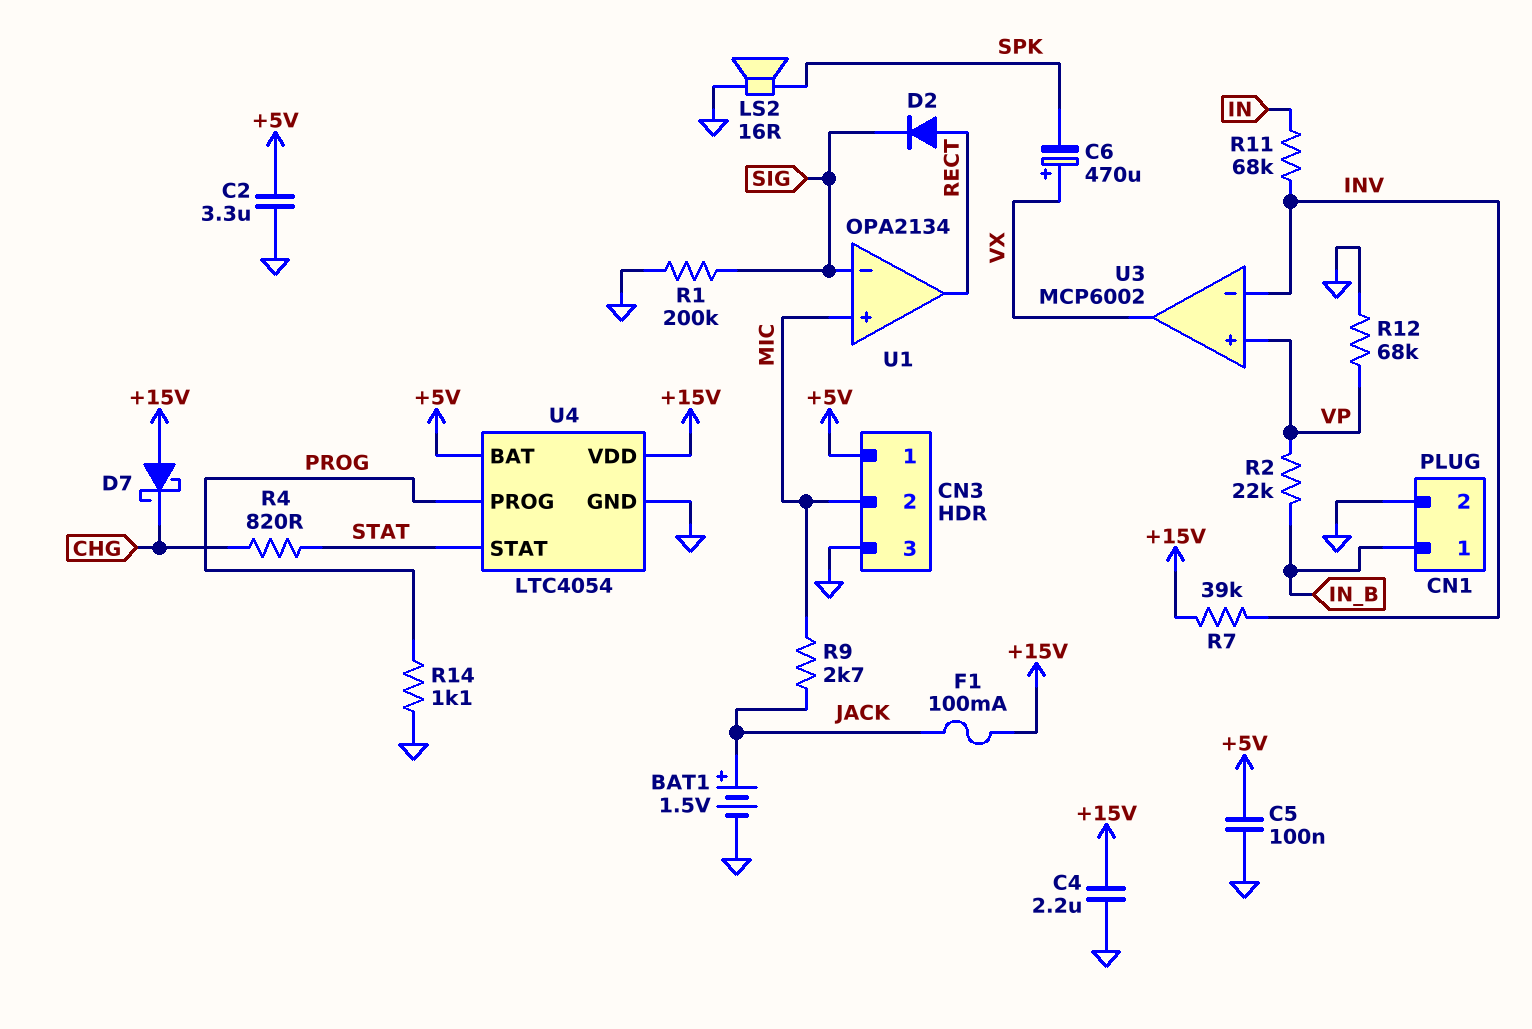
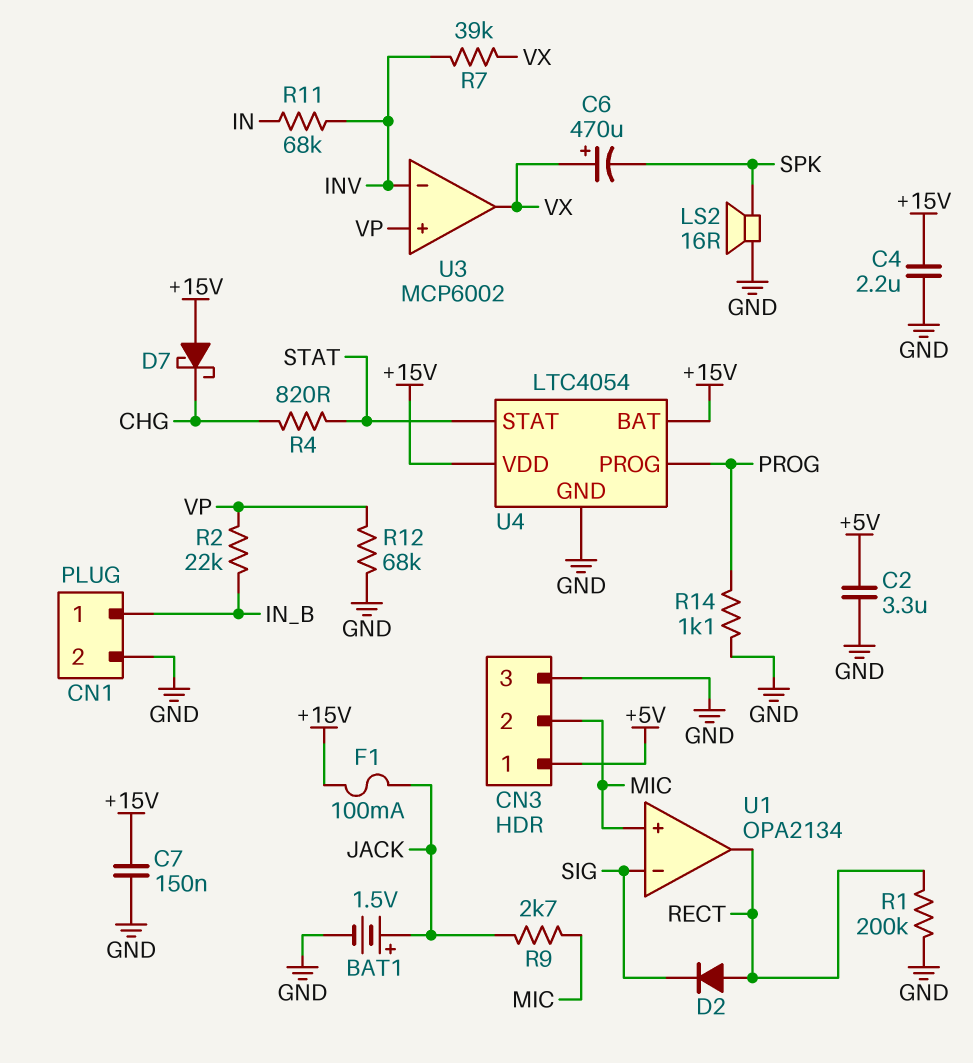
C5: 100nF (+5V, GND) -> none
C7: none -> 150nF (+15V, GND)
R1: 200k (GND, SIG) -> 200k (GND, RECT)
R7: 39k (+15V, INV) -> 39k (INV, VX)
U4 pin BAT: +5V -> +15V

